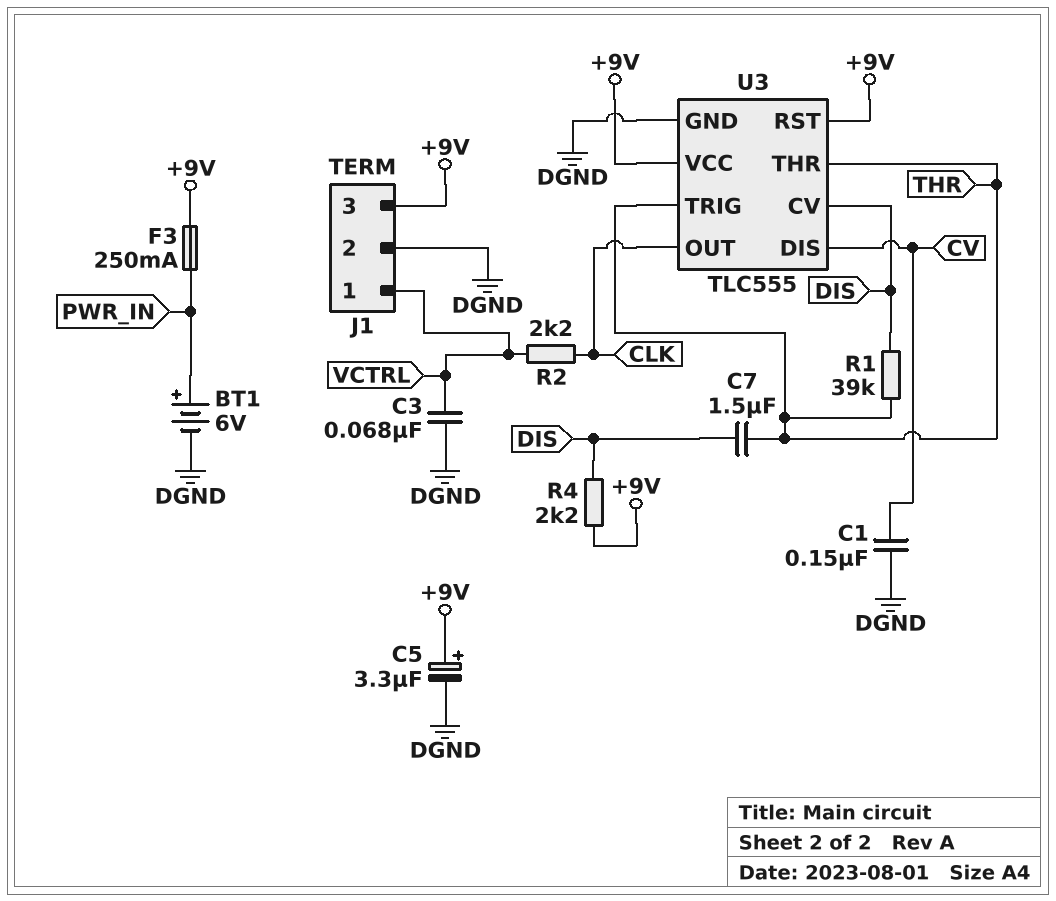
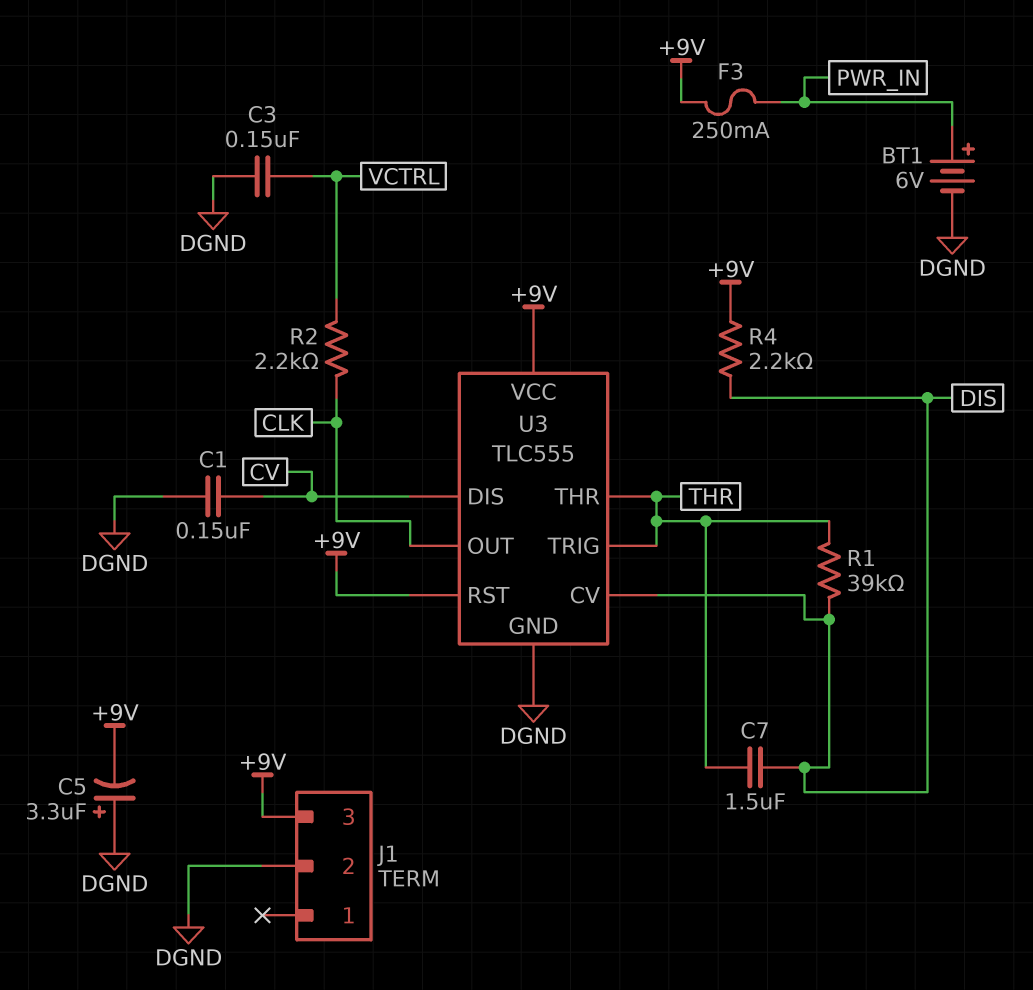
C3: 68nF (DGND, VCTRL) -> 150nF (DGND, VCTRL)
C5: 3.3uF (plus +9V, minus DGND) -> 3.3uF (plus DGND, minus +9V)
J1 pin 1: VCTRL -> none

